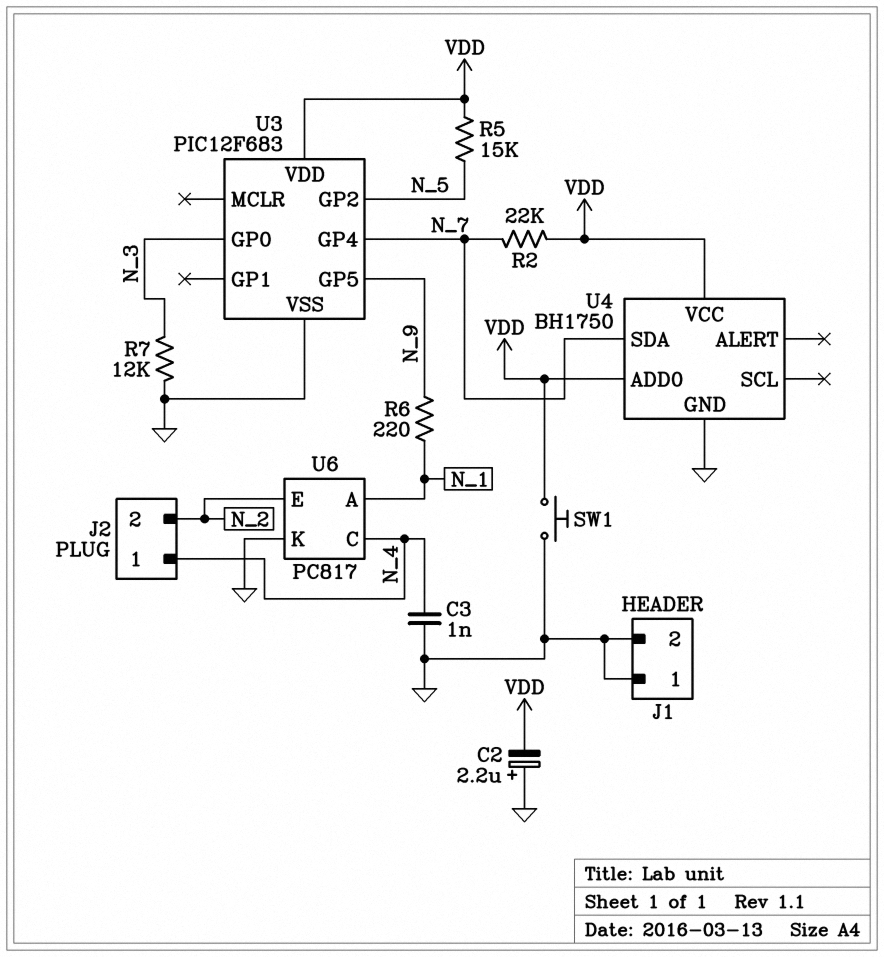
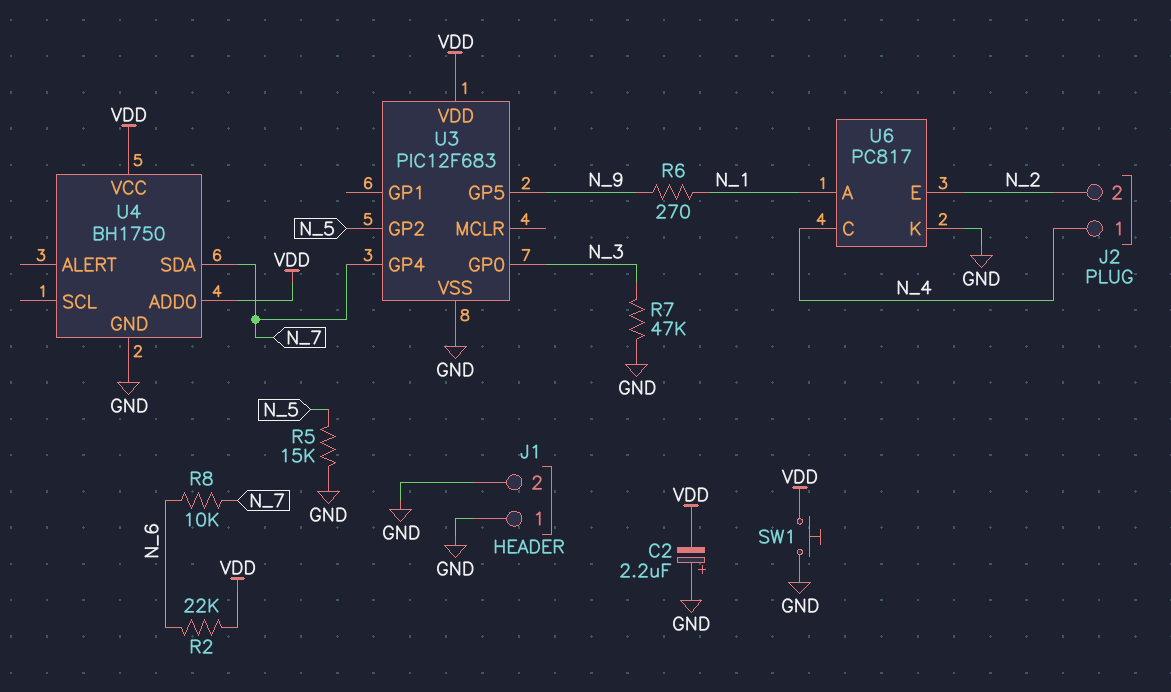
C3: 1nF (GND, N_4) -> none
R2: 22k (N_7, VDD) -> 22k (N_6, VDD)
R5: 15k (N_5, VDD) -> 15k (GND, N_5)
R6: 220 (N_1, N_9) -> 270 (N_1, N_9)
R7: 12k (GND, N_3) -> 47k (GND, N_3)
R8: none -> 10k (N_6, N_7)

